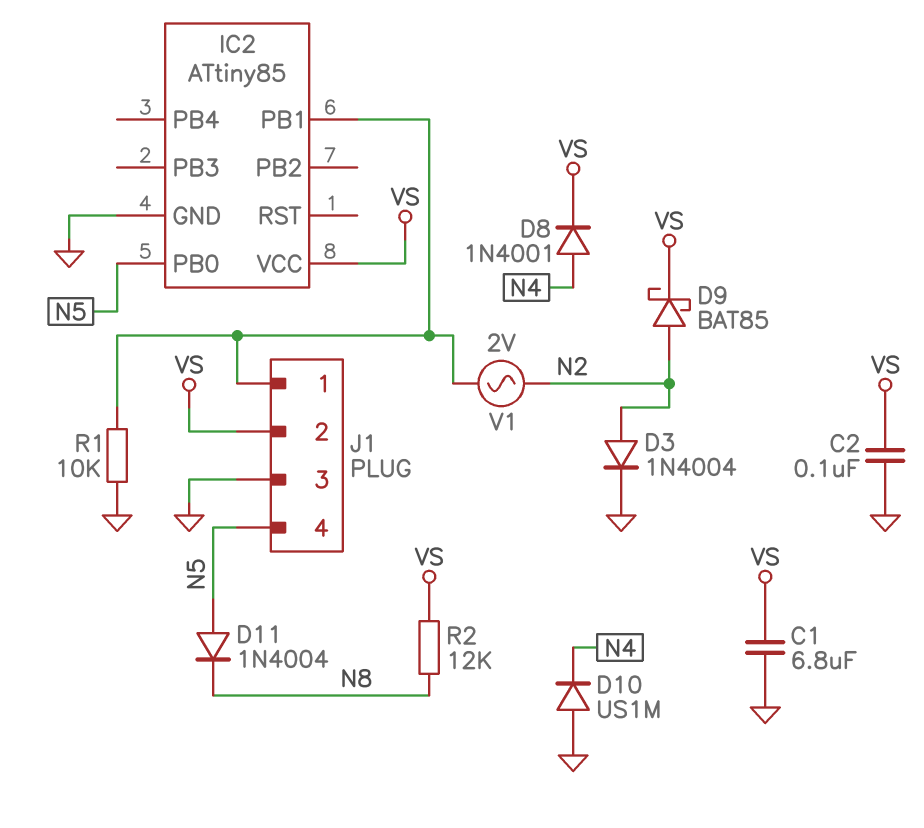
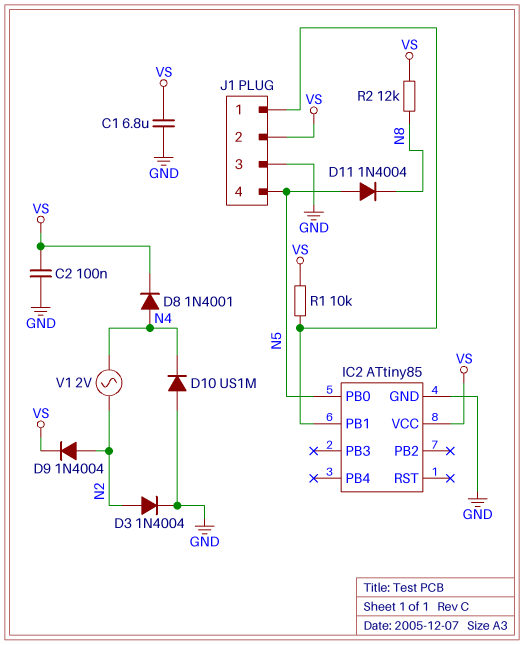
D9: schottky BAT85 (A N2, K VS) -> diode 1N4004 (A N2, K VS)
R1: 10k (GND, IC2/PB1) -> 10k (IC2/PB1, VS)
V1: AC 2V (IC2/PB1, N2) -> AC 2V (N2, N4)

